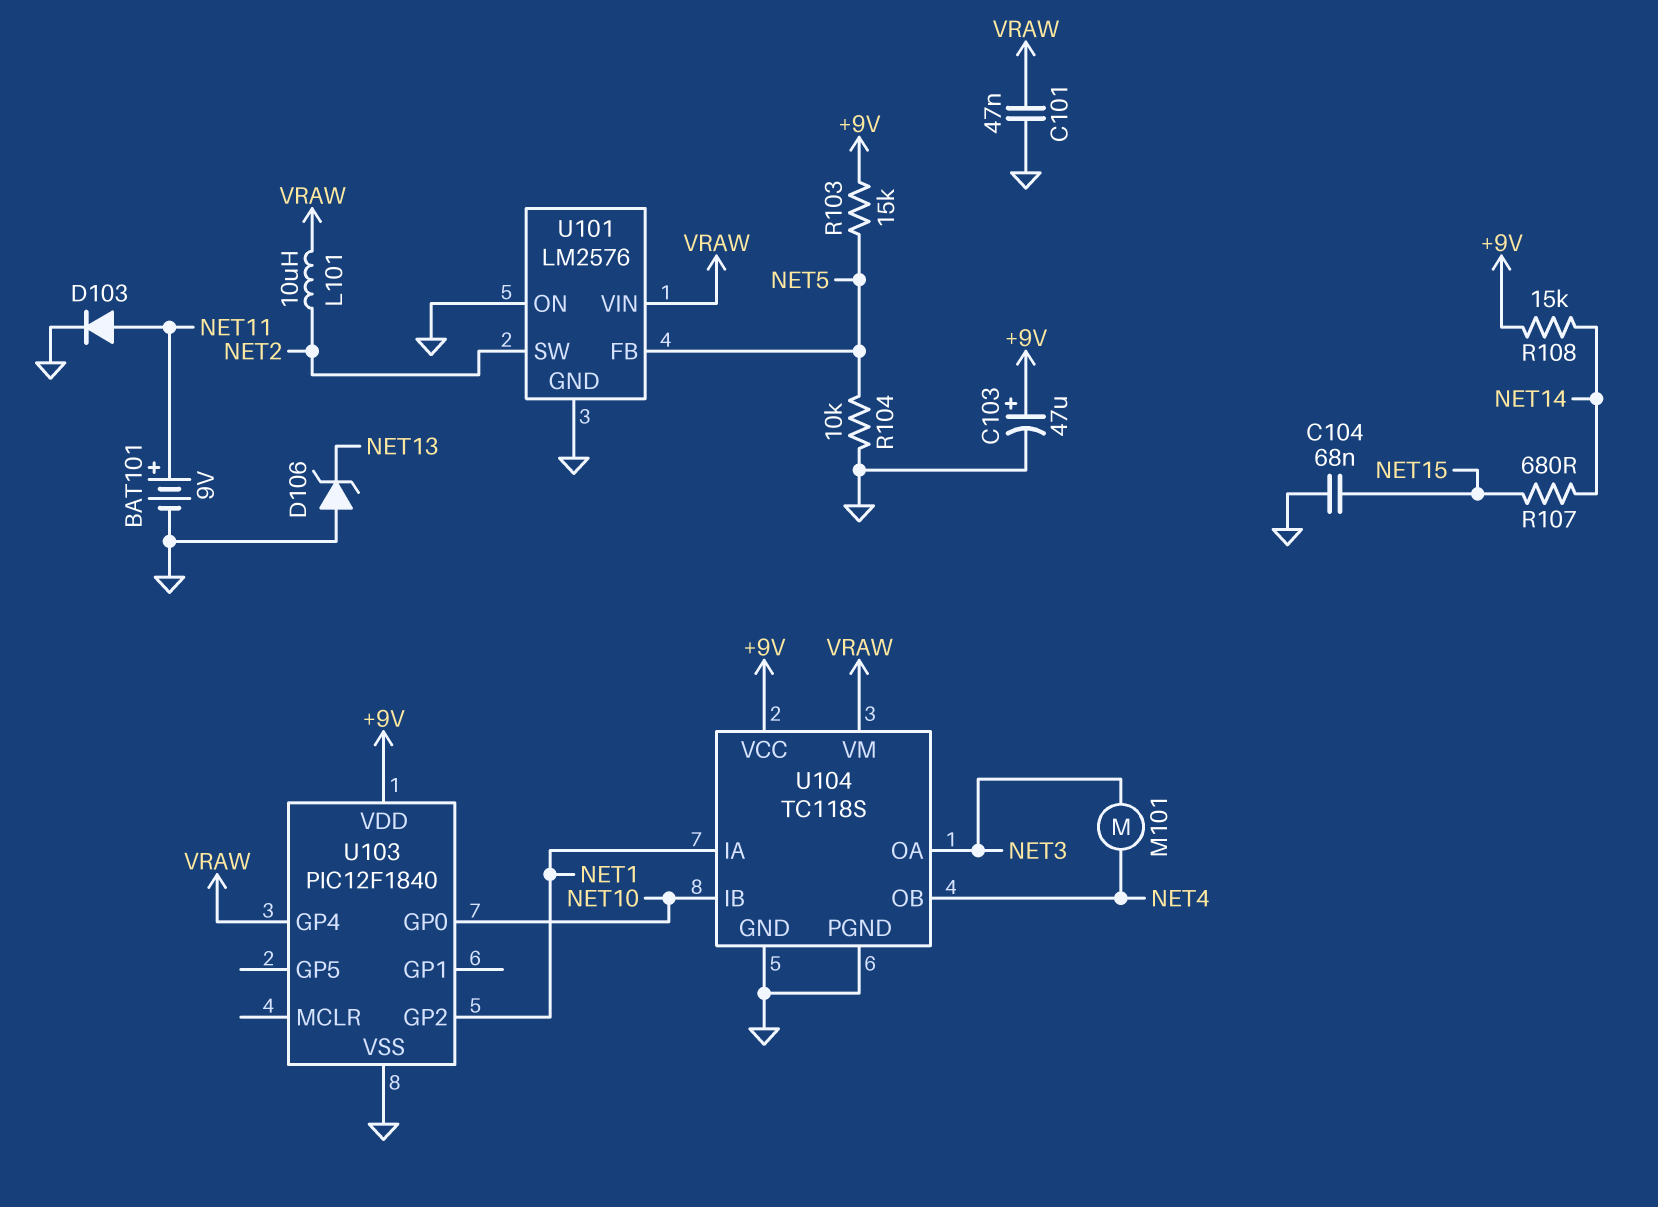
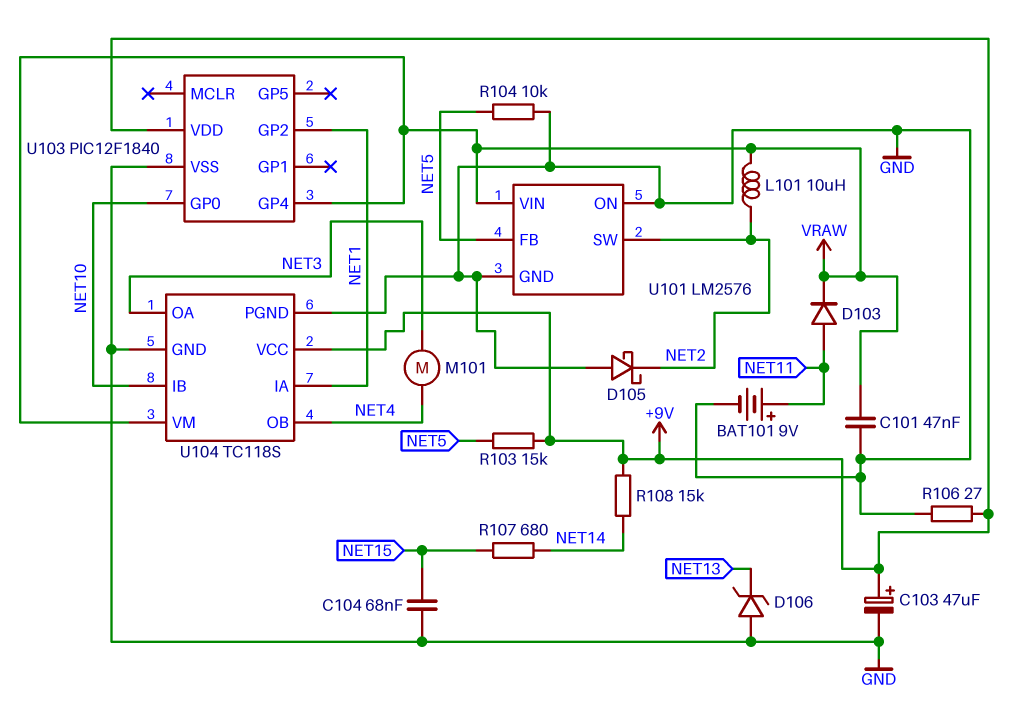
D103: diode (A NET11, K GND) -> diode (A NET11, K VRAW)
D105: none -> schottky (A GND, K NET2)
R106: none -> 27 (+9V, GND)

